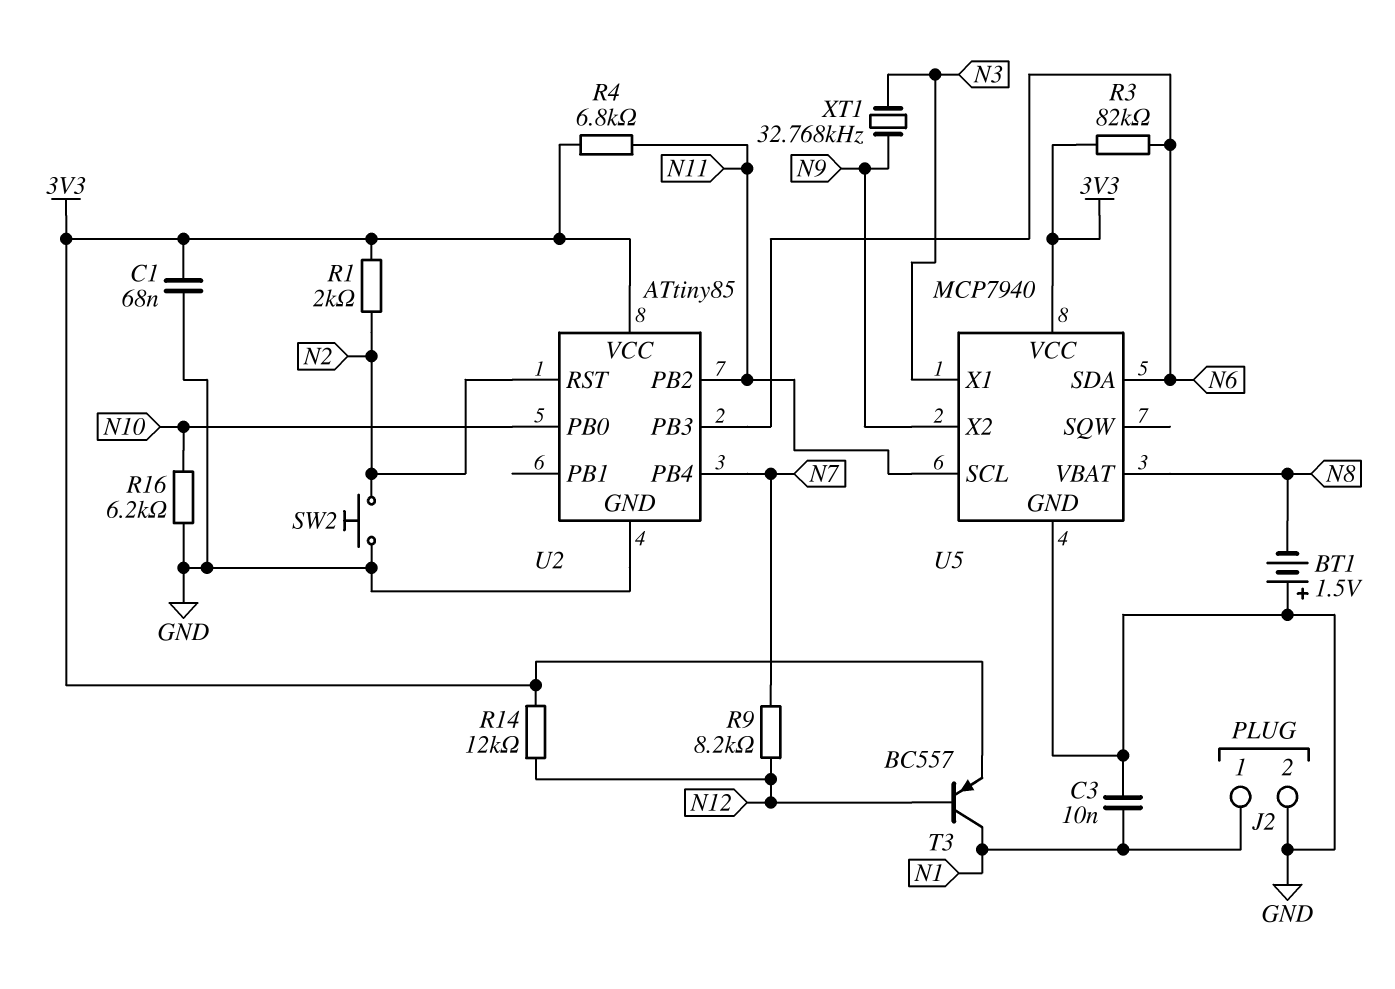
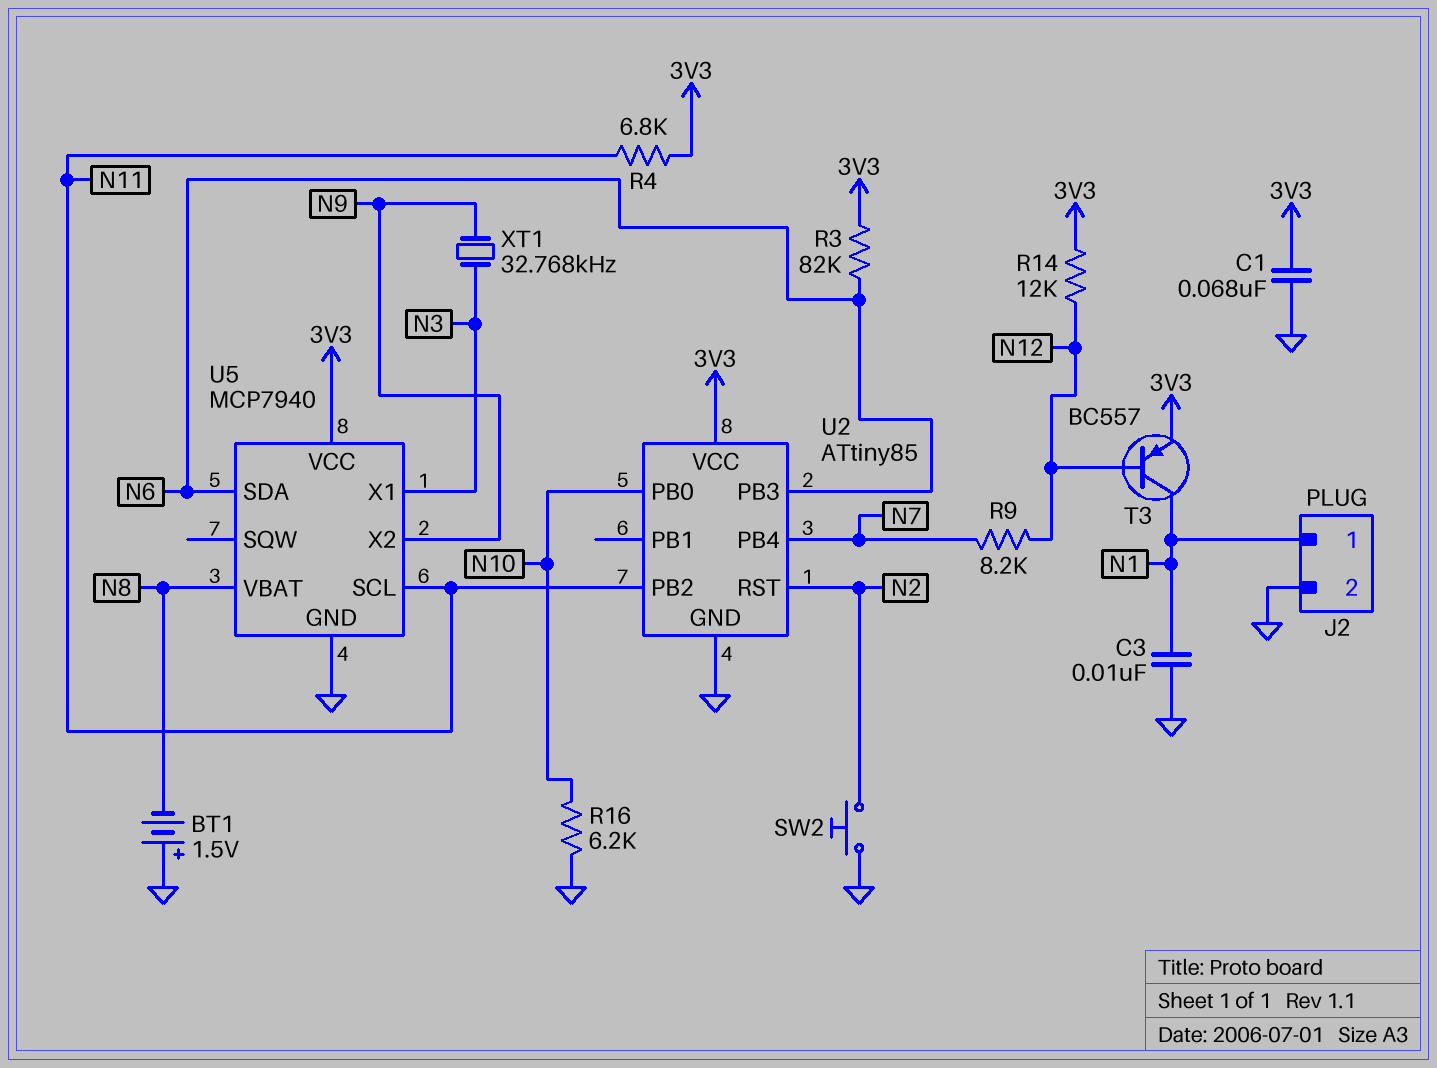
R1: 2k (3V3, N2) -> none

